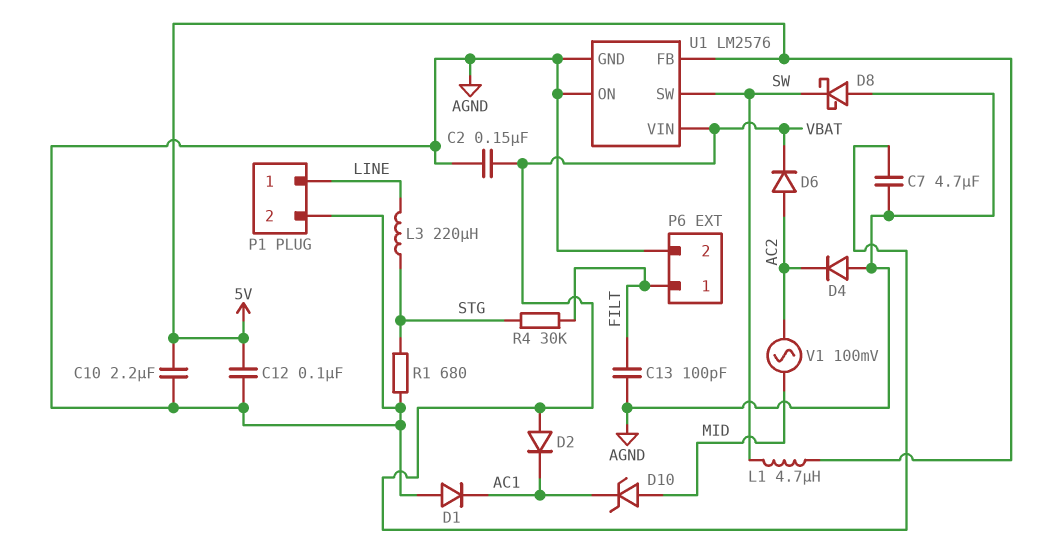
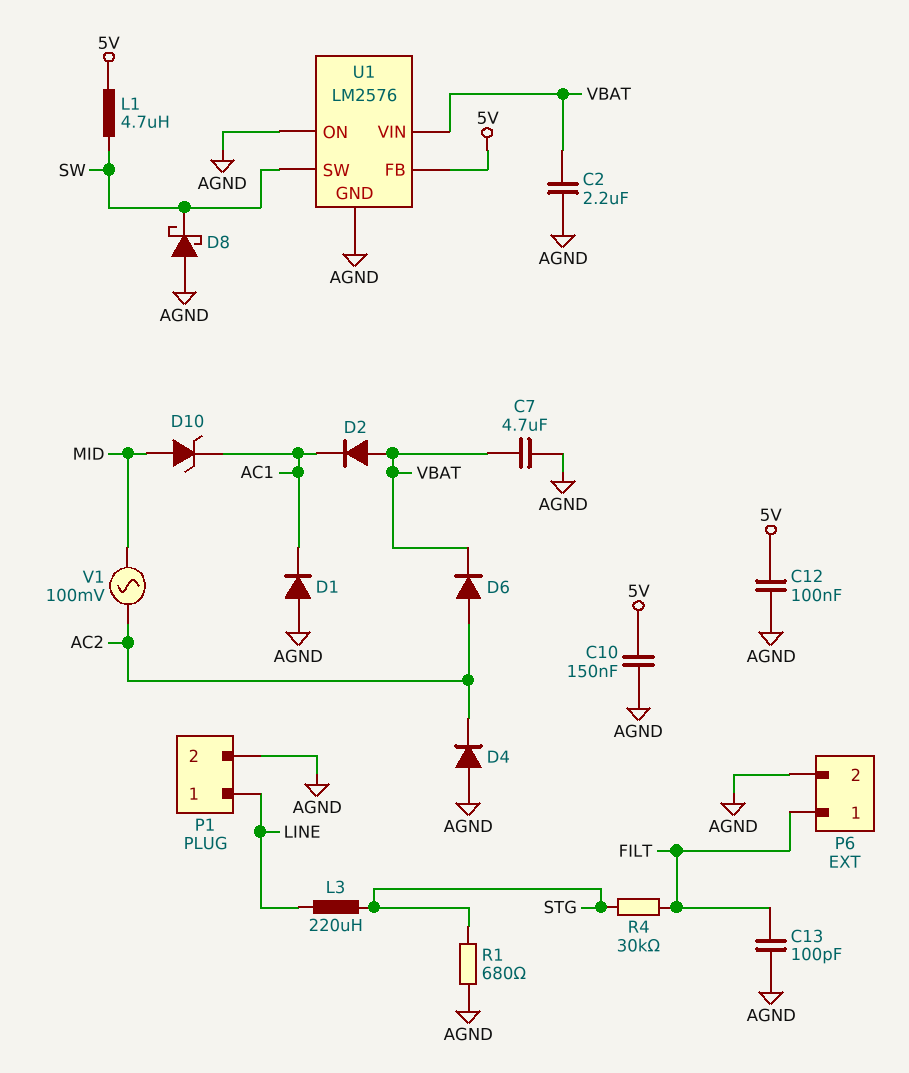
C2: 150nF (AGND, VBAT) -> 2.2uF (AGND, VBAT)
C10: 2.2uF (5V, AGND) -> 150nF (5V, AGND)

